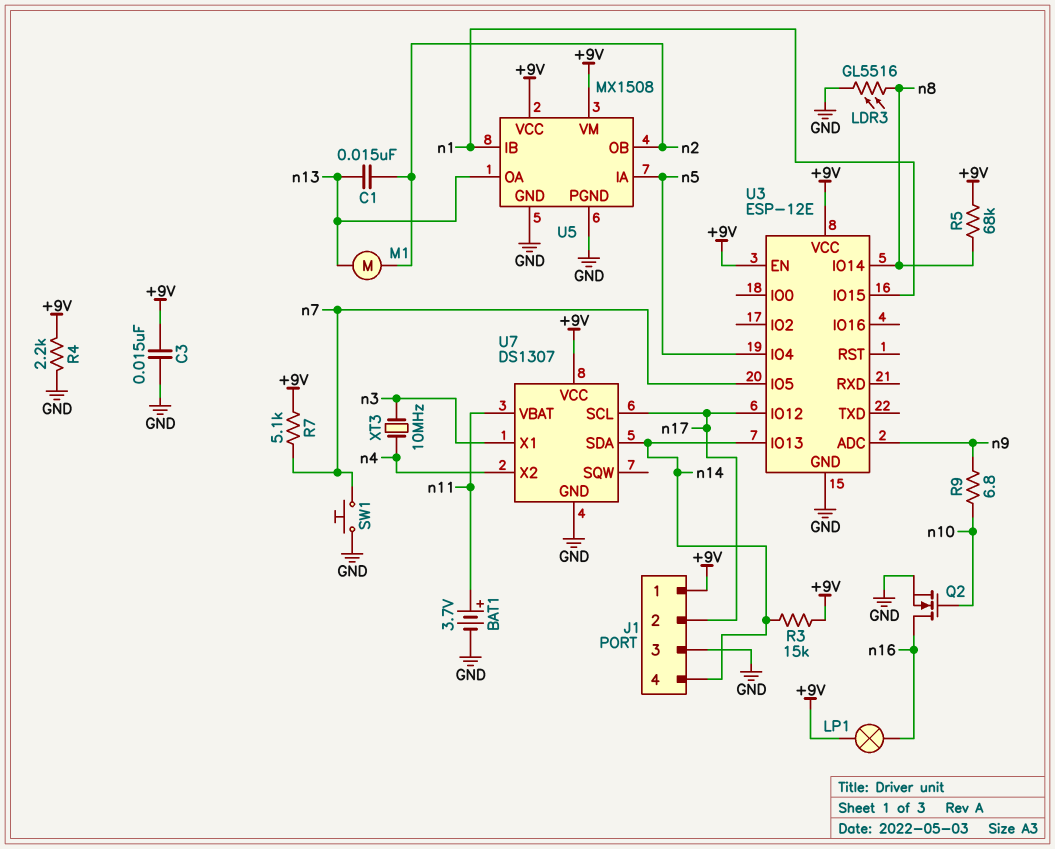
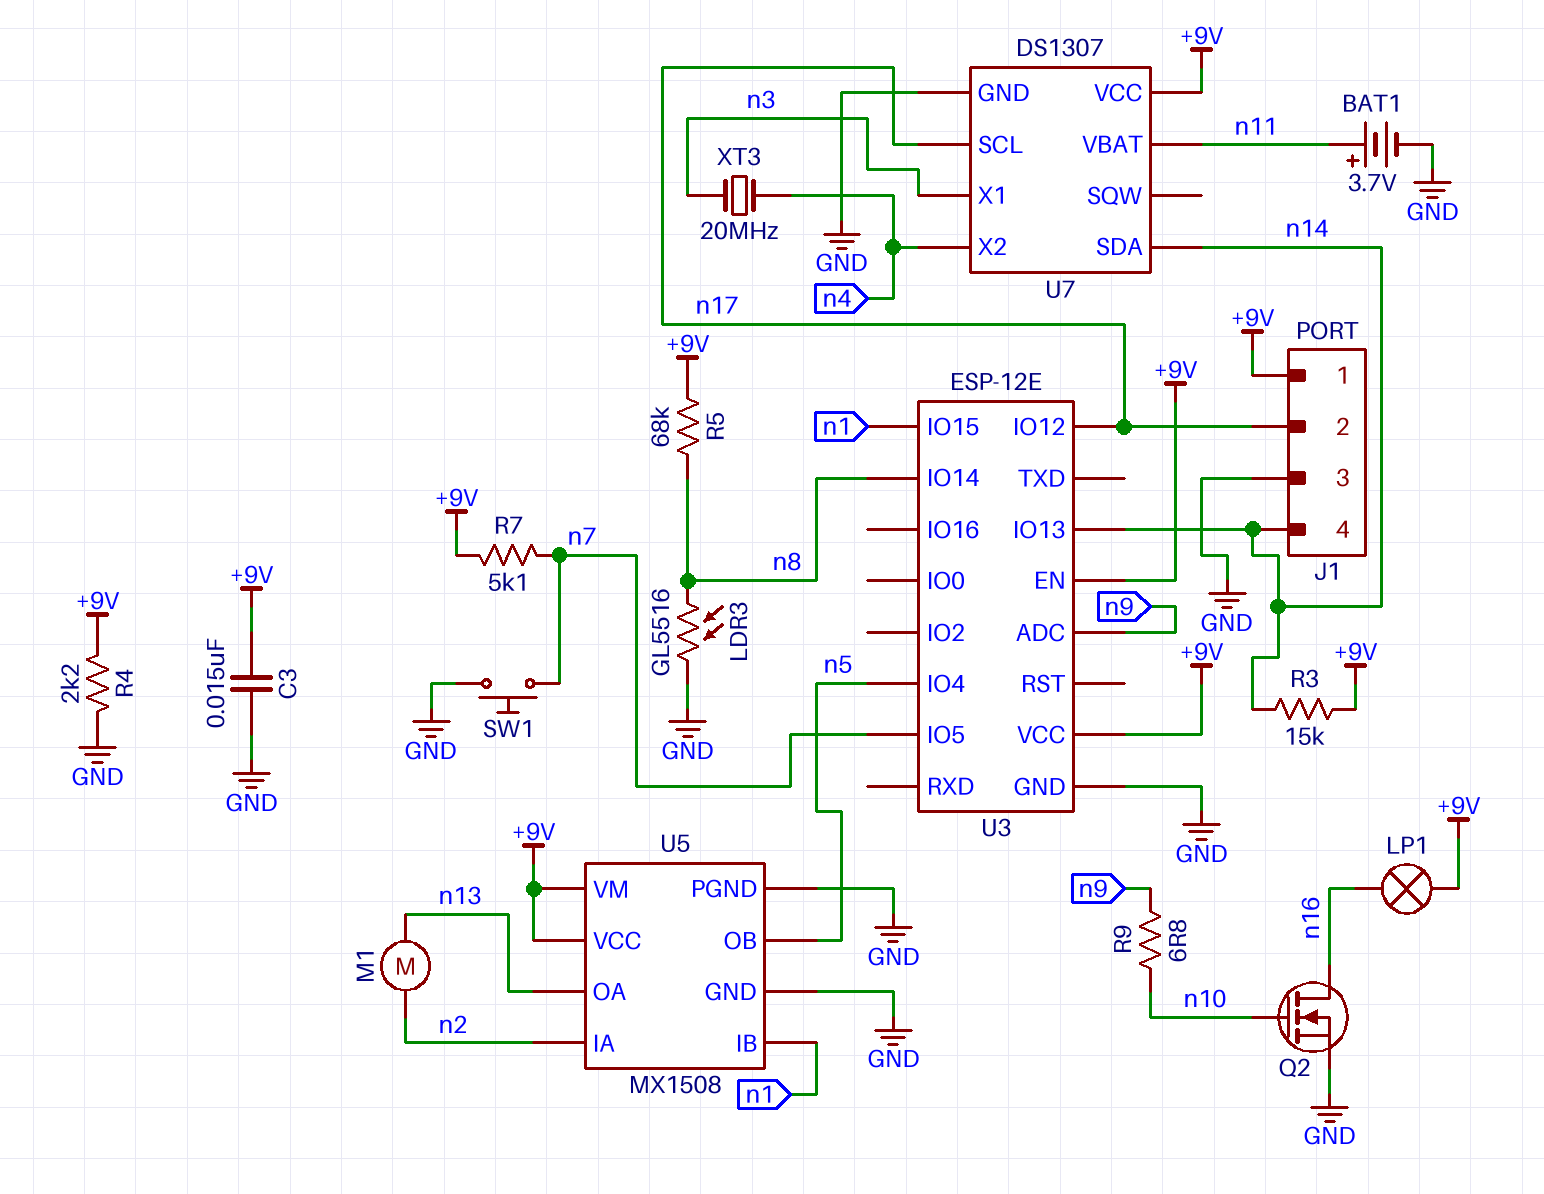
C1: 15nF (n2, n13) -> none
U5 pin IA: n5 -> n2
U5 pin OB: n2 -> n5
XT3: 10MHz (n3, n4) -> 20MHz (n3, n4)

